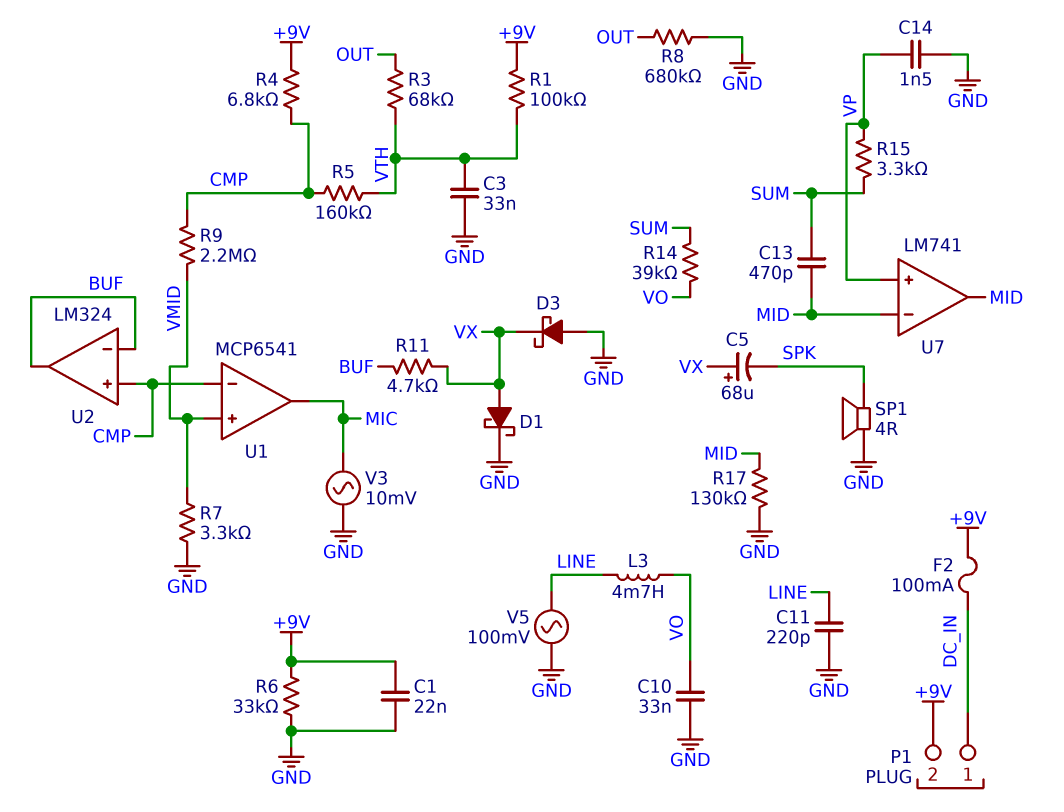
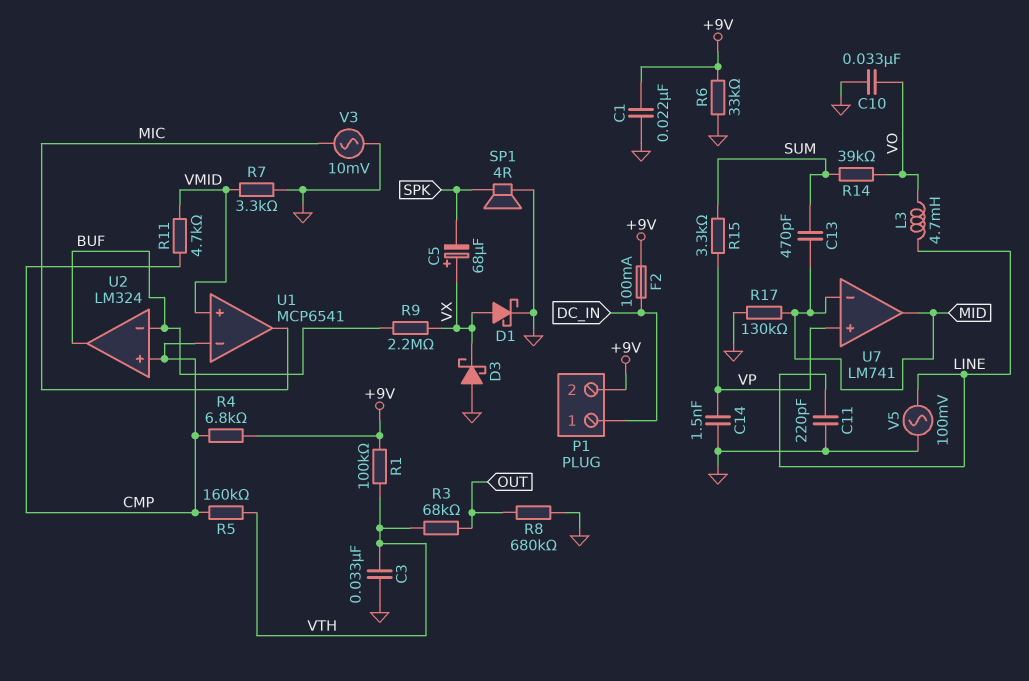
R9: 2.2M (CMP, VMID) -> 2.2M (BUF, VX)
R11: 4.7k (BUF, VX) -> 4.7k (CMP, VMID)

